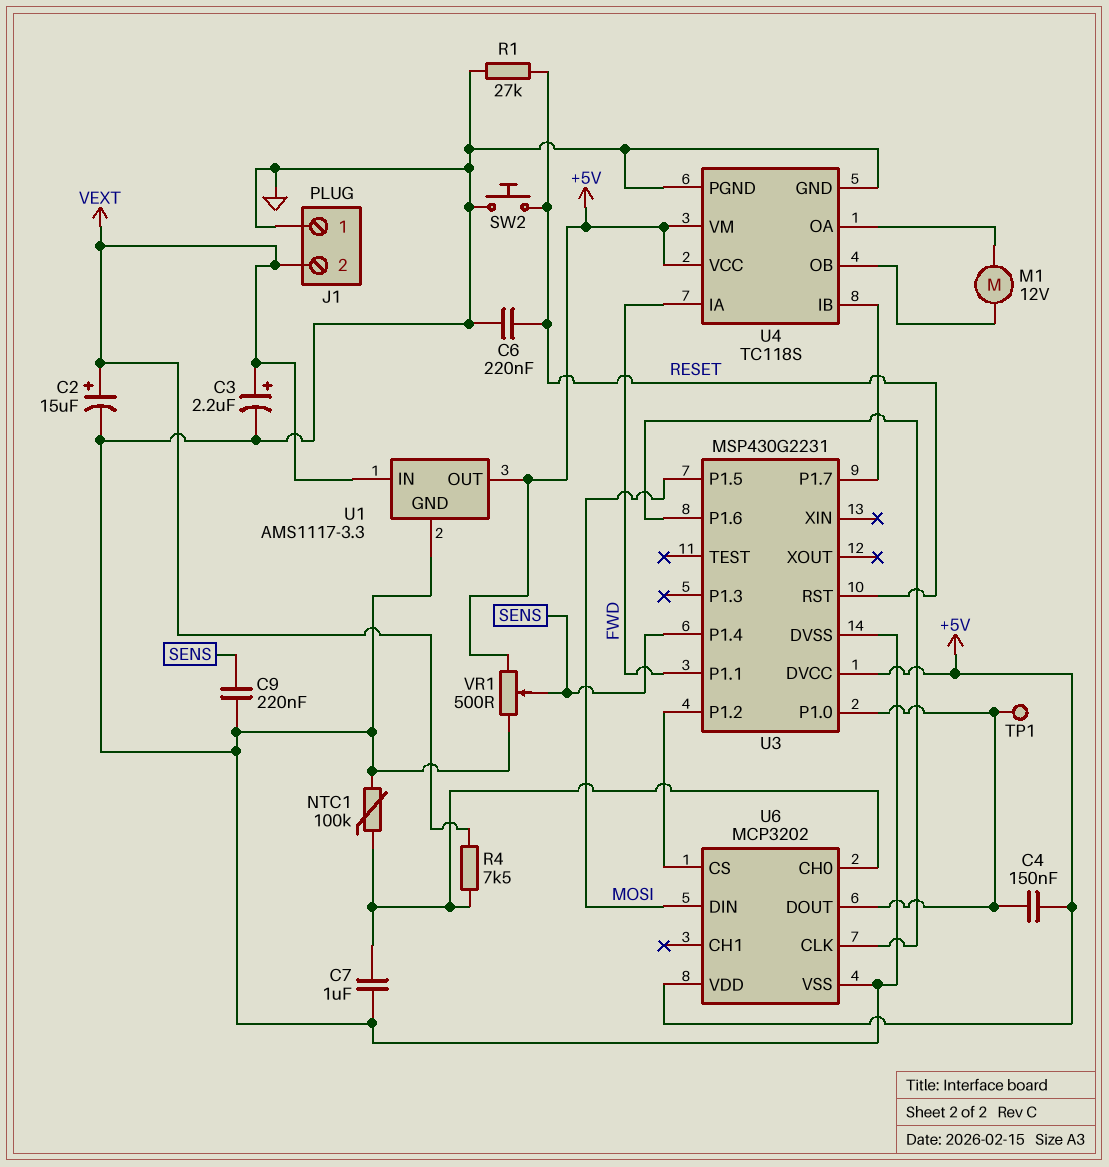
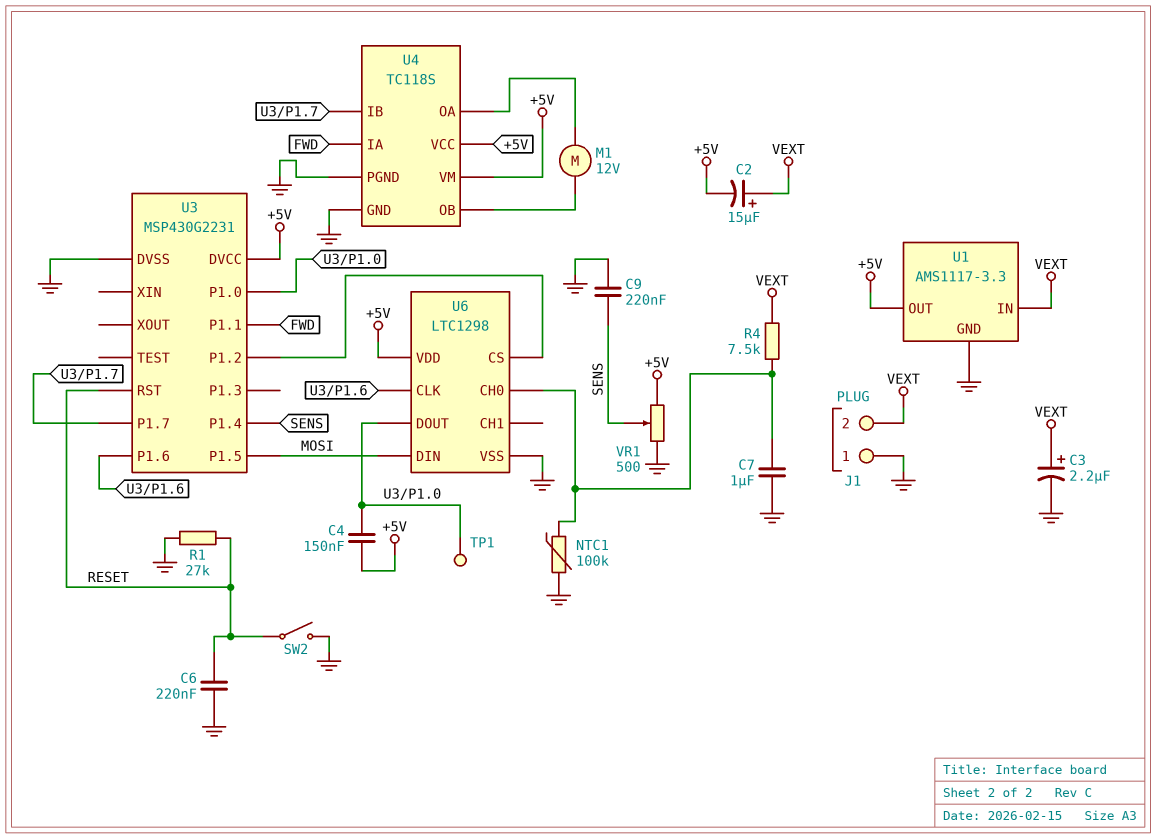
C2: 15uF (plus VEXT, minus GND) -> 15uF (plus VEXT, minus +5V)
SW2: button (GND, RESET) -> switch (GND, RESET)
U6: MCP3202 -> LTC1298

